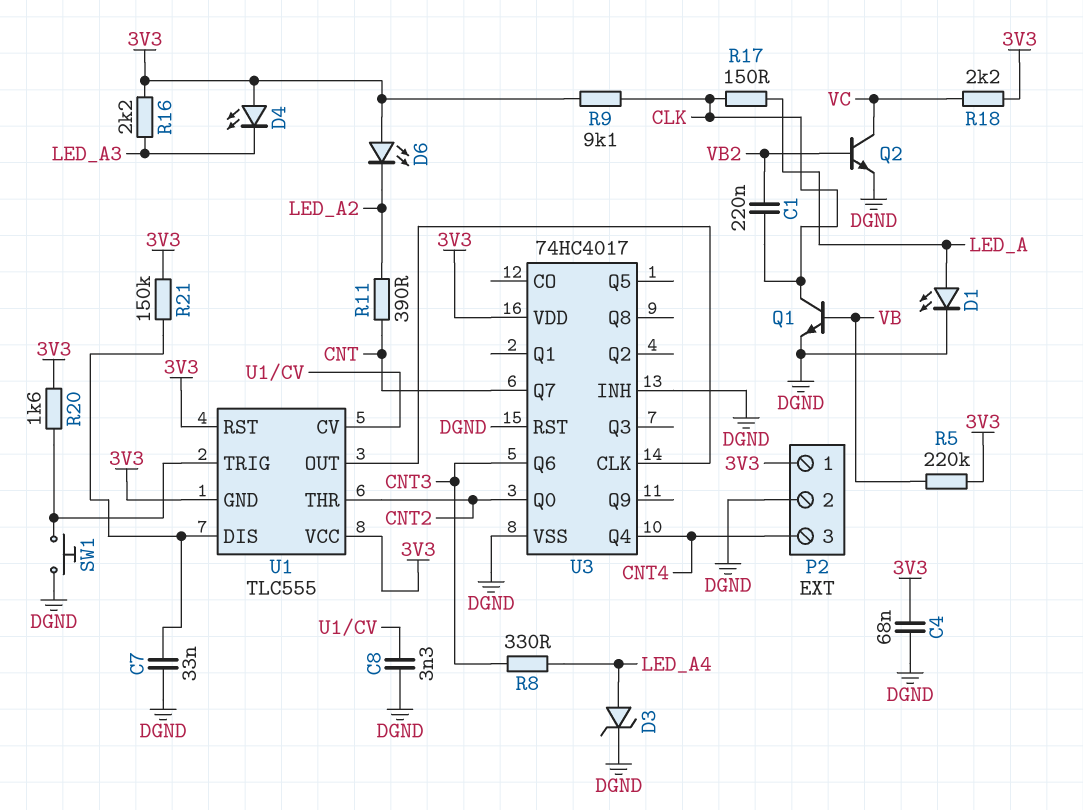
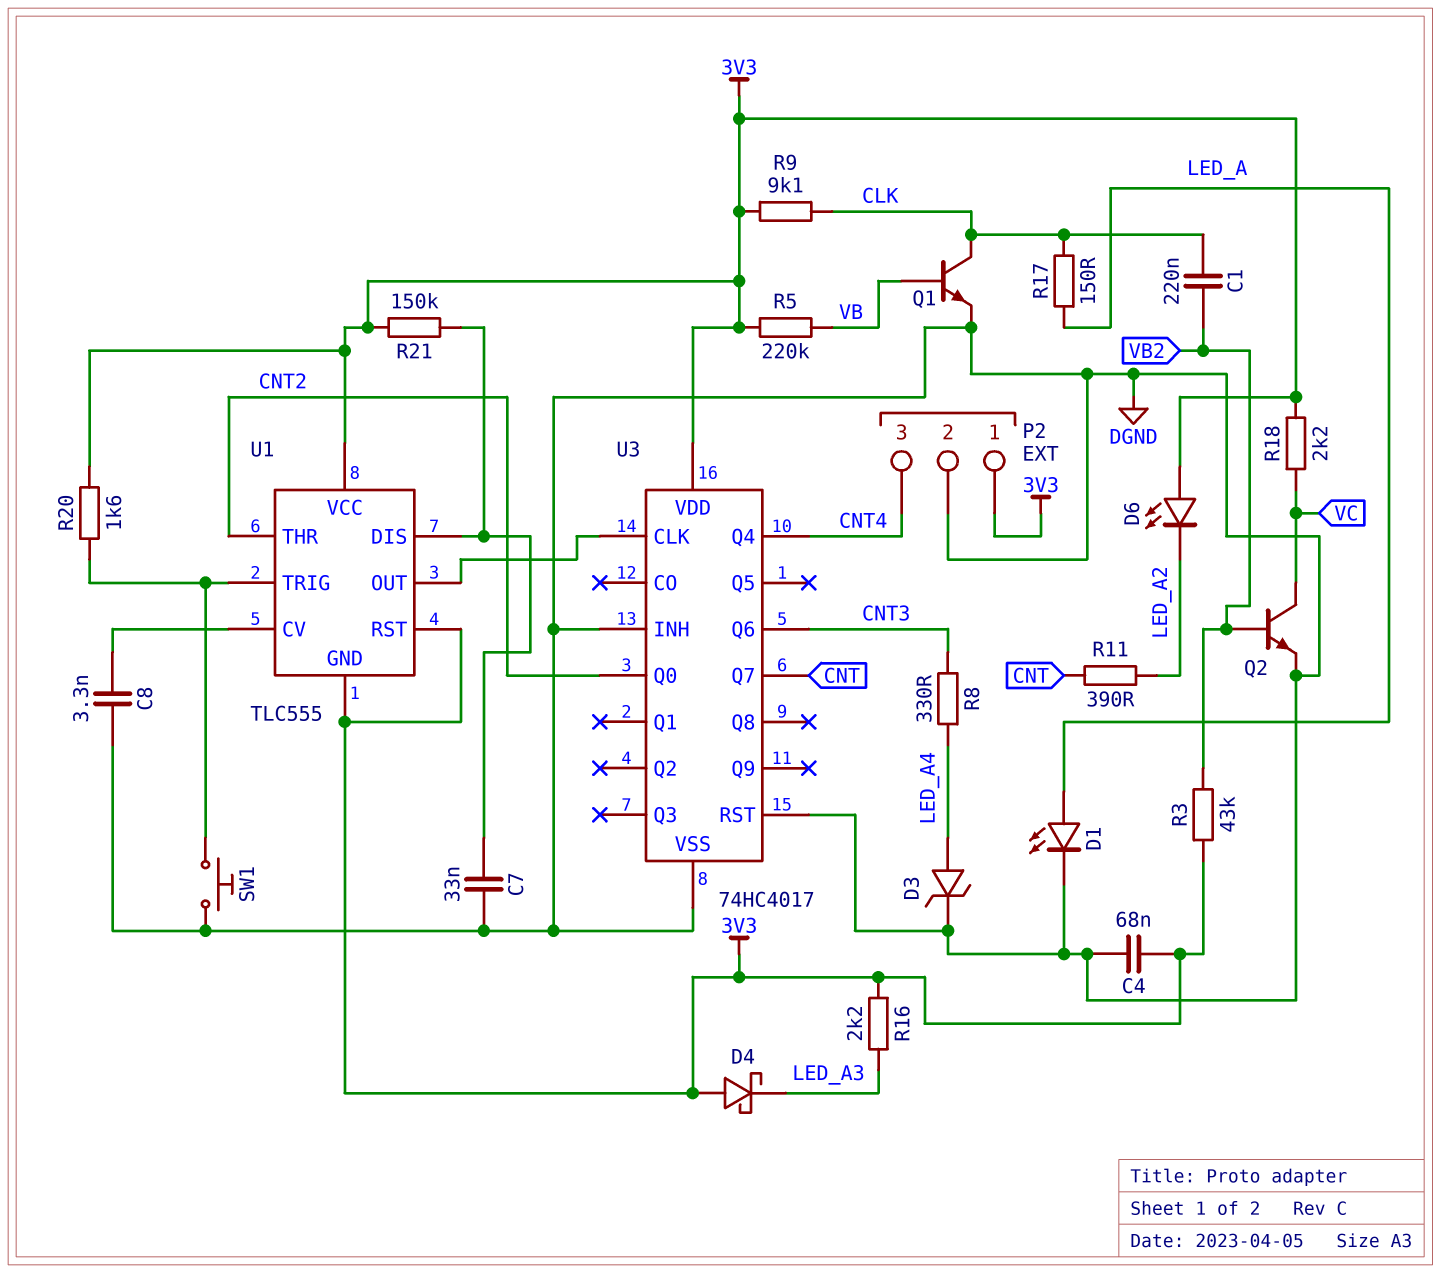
D4: LED (A 3V3, K LED_A3) -> schottky (A 3V3, K LED_A3)
R3: none -> 43k (3V3, VB2)

